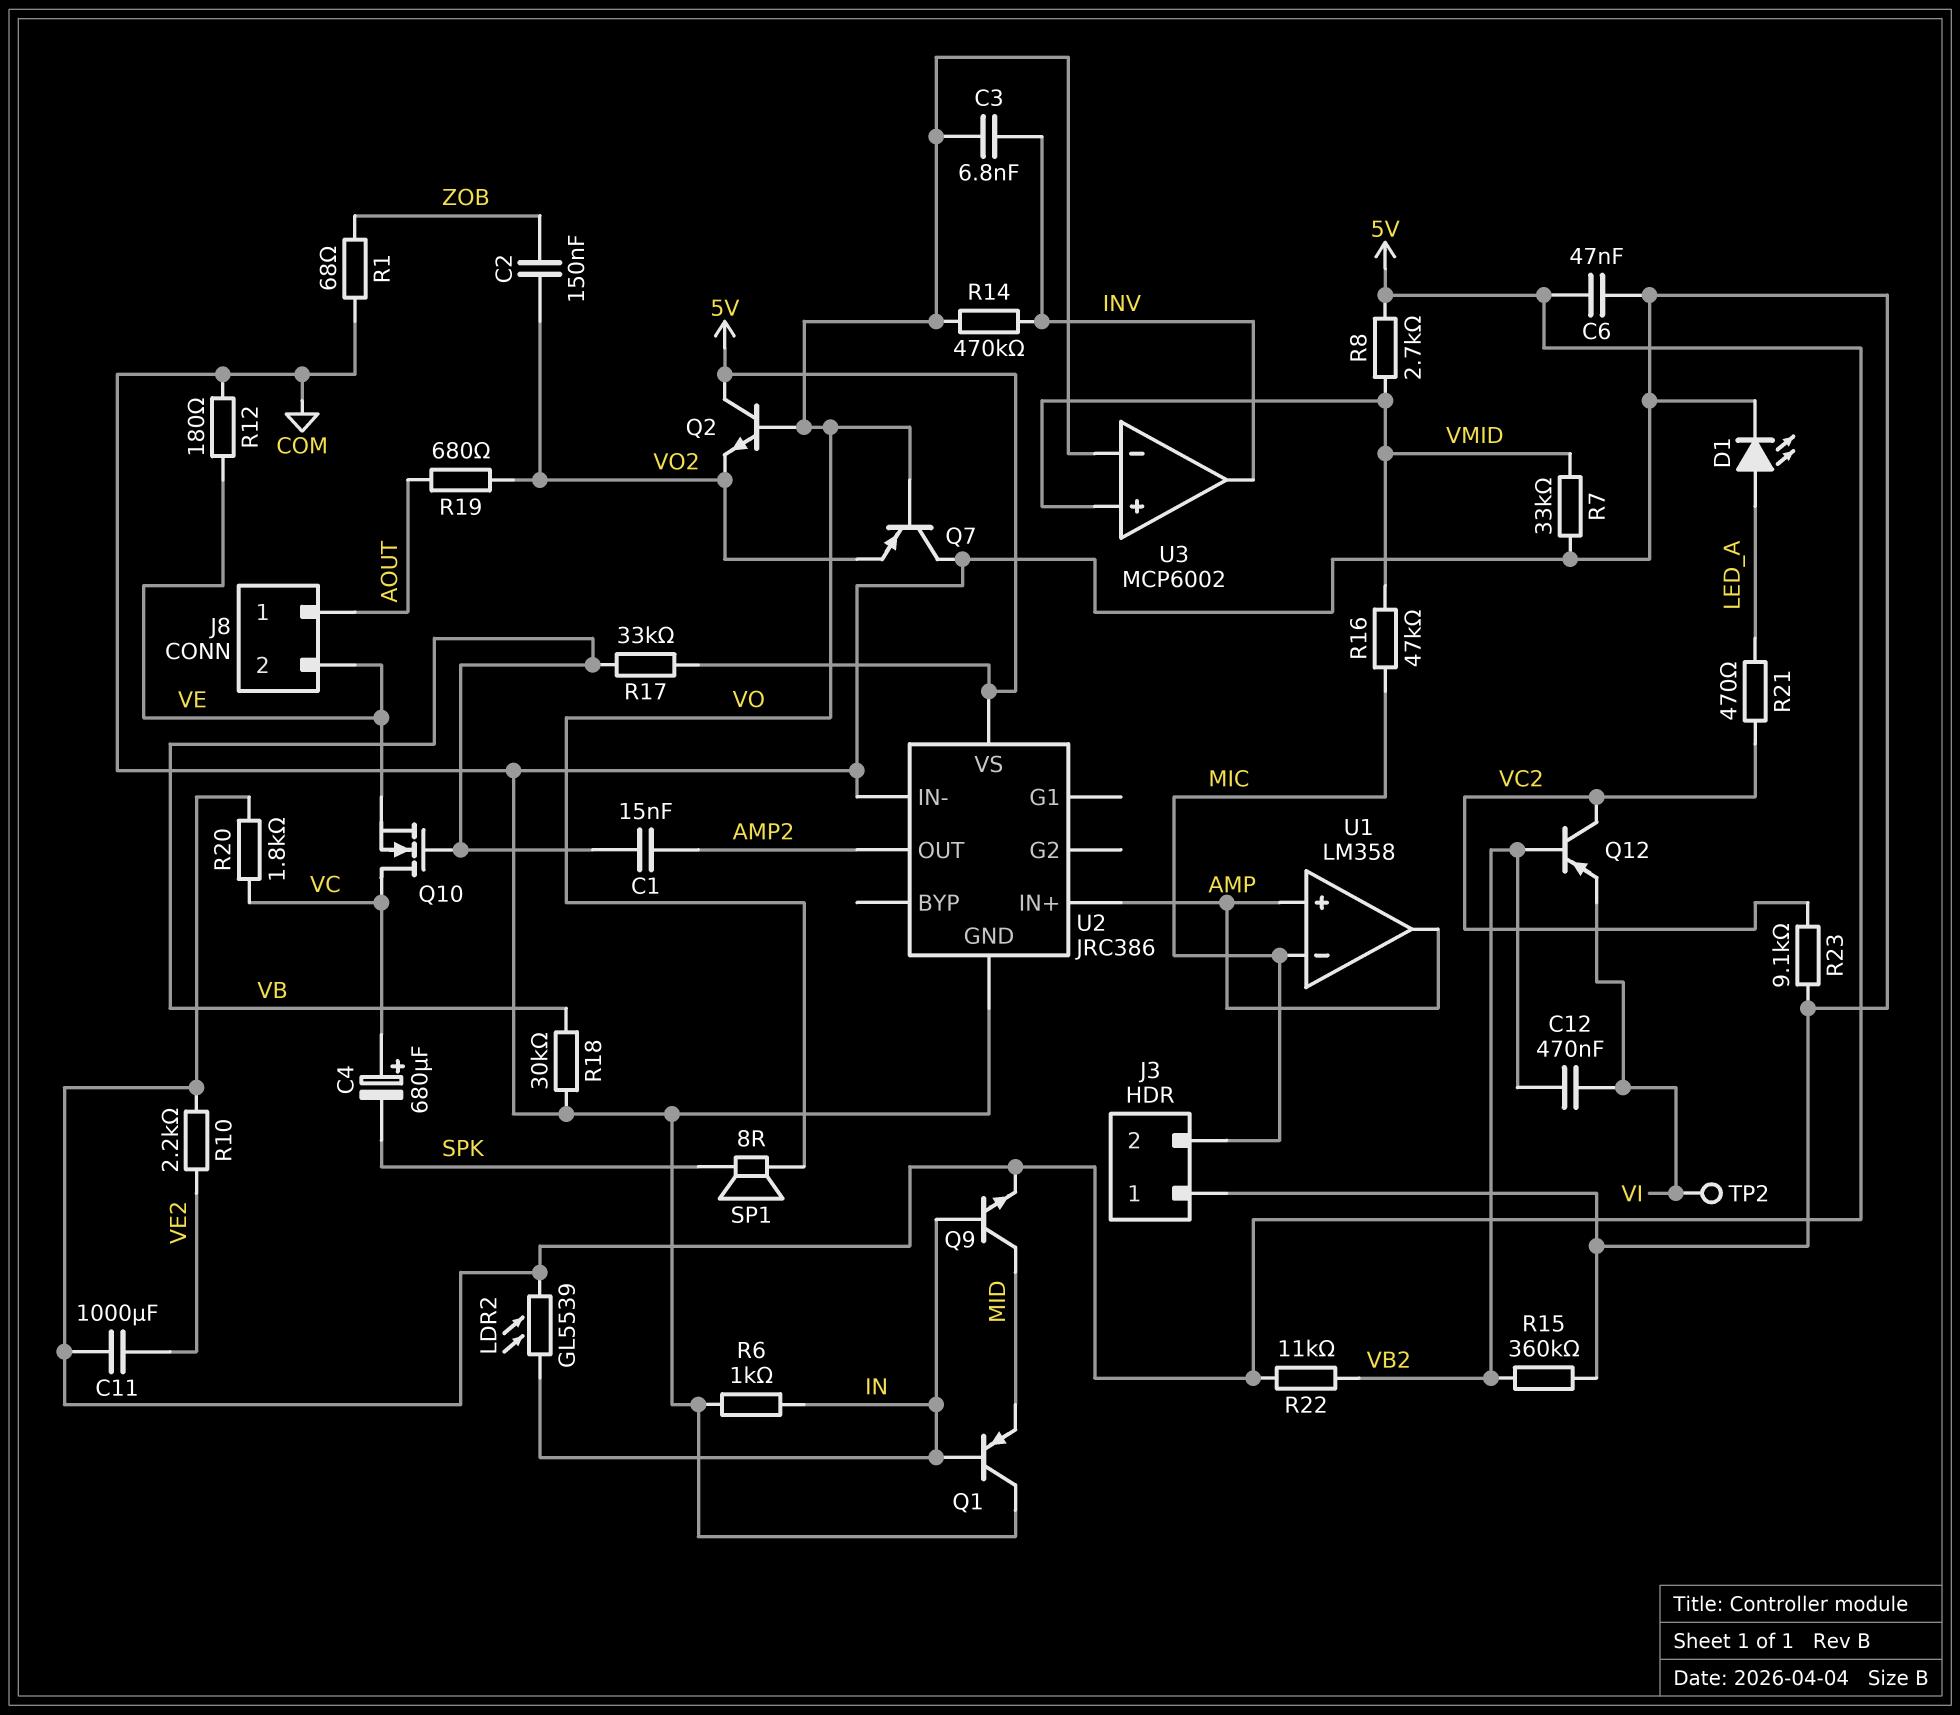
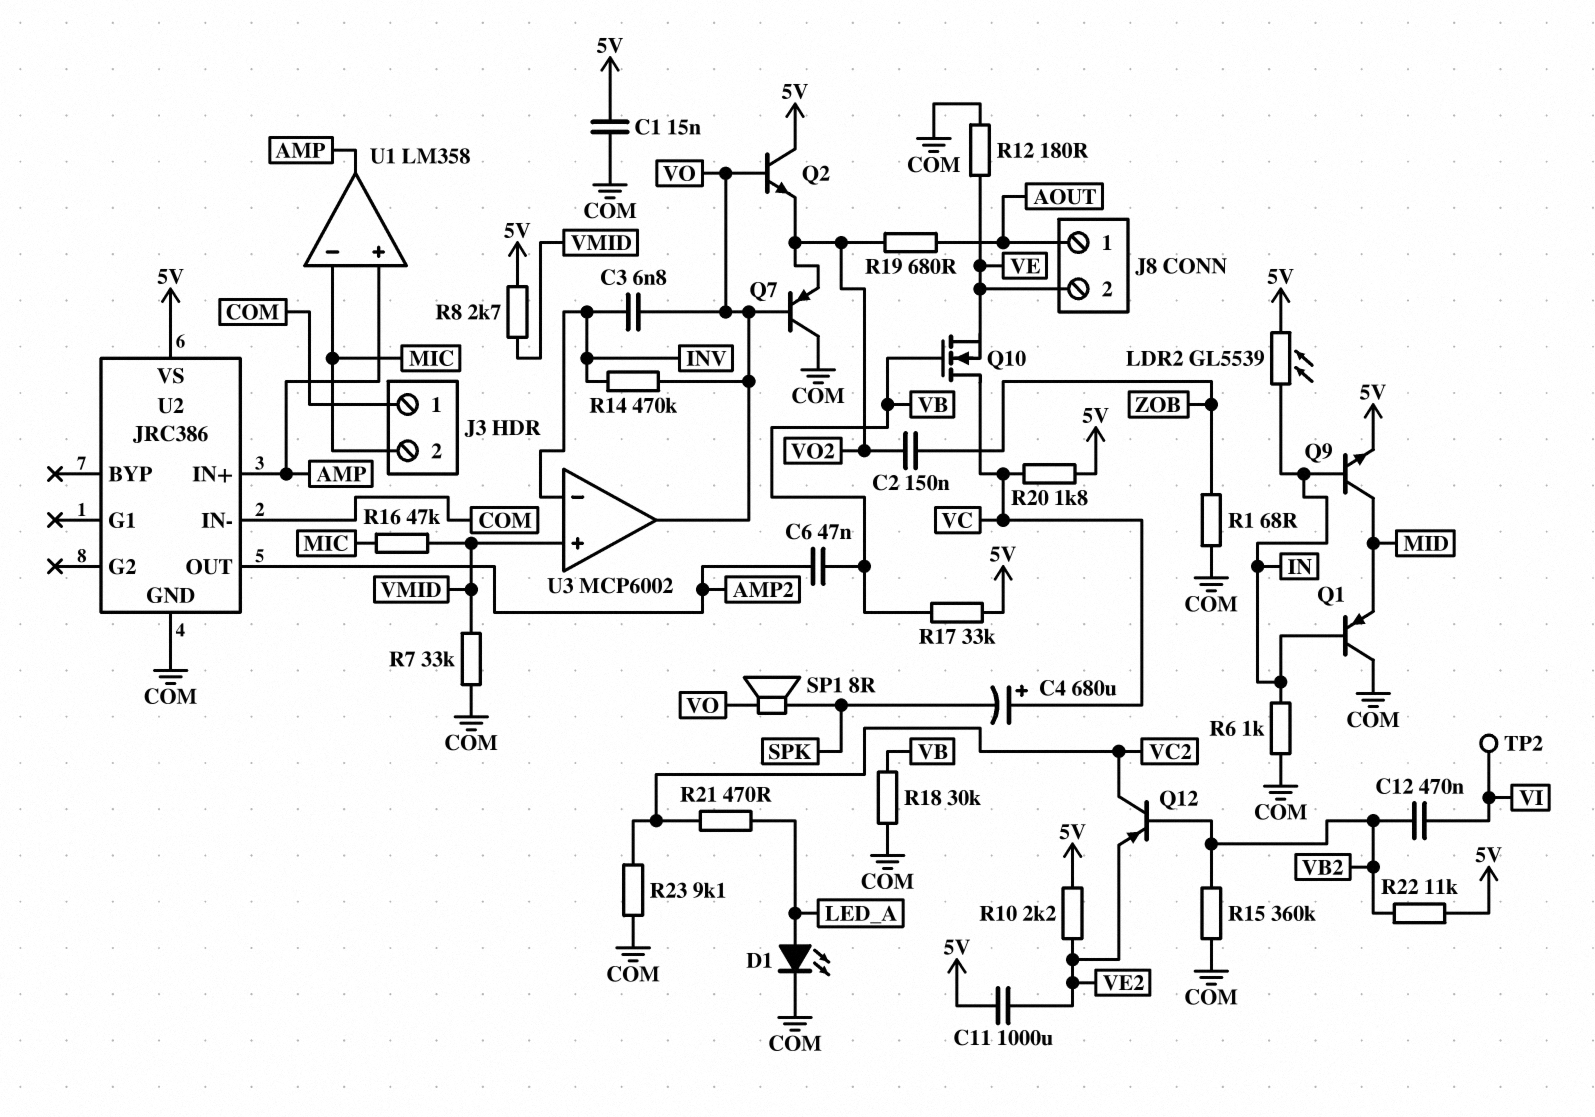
C1: 15nF (AMP2, VB) -> 15nF (5V, COM)
C6: 47nF (5V, COM) -> 47nF (AMP2, VB)
Q12: PNP (B VB2, C VC2, E VI) -> PNP (B VB2, C VC2, E VE2)
U3 pin in-: VO -> INV
U3 pin out: INV -> VO

